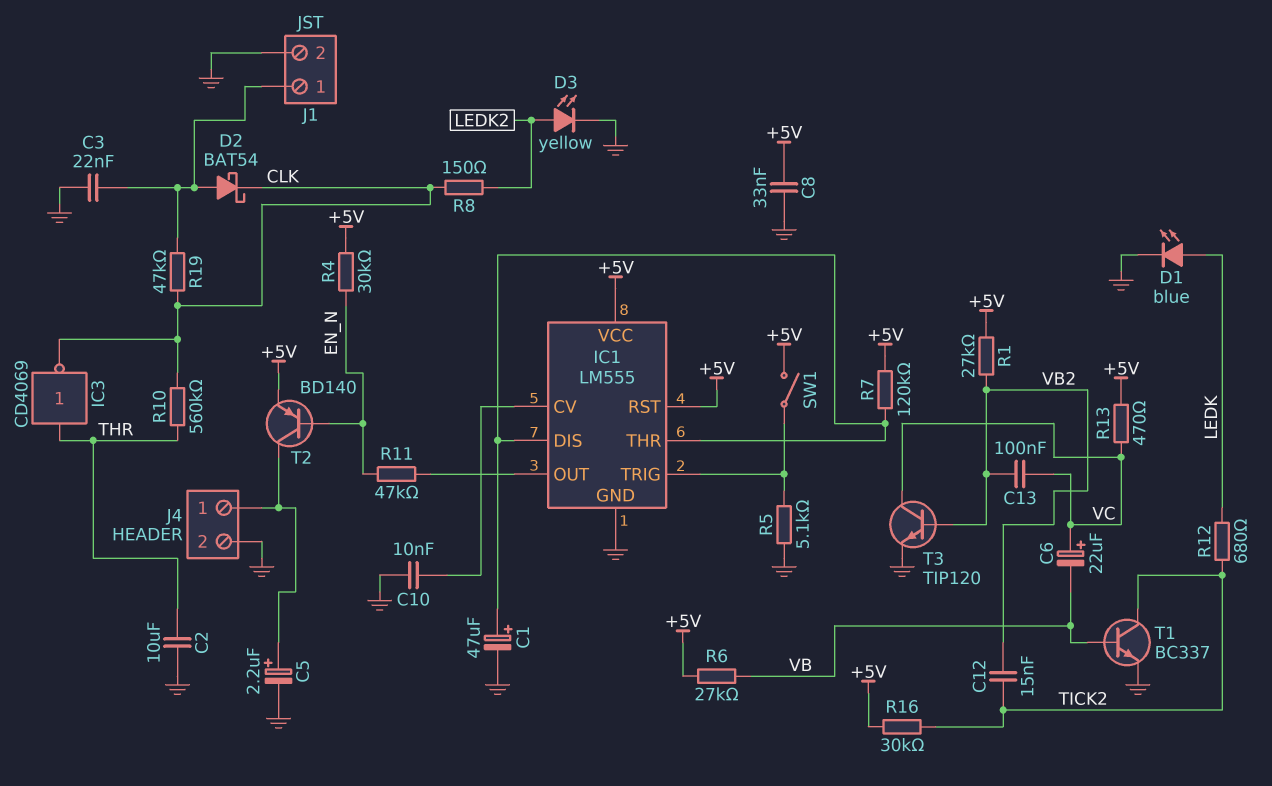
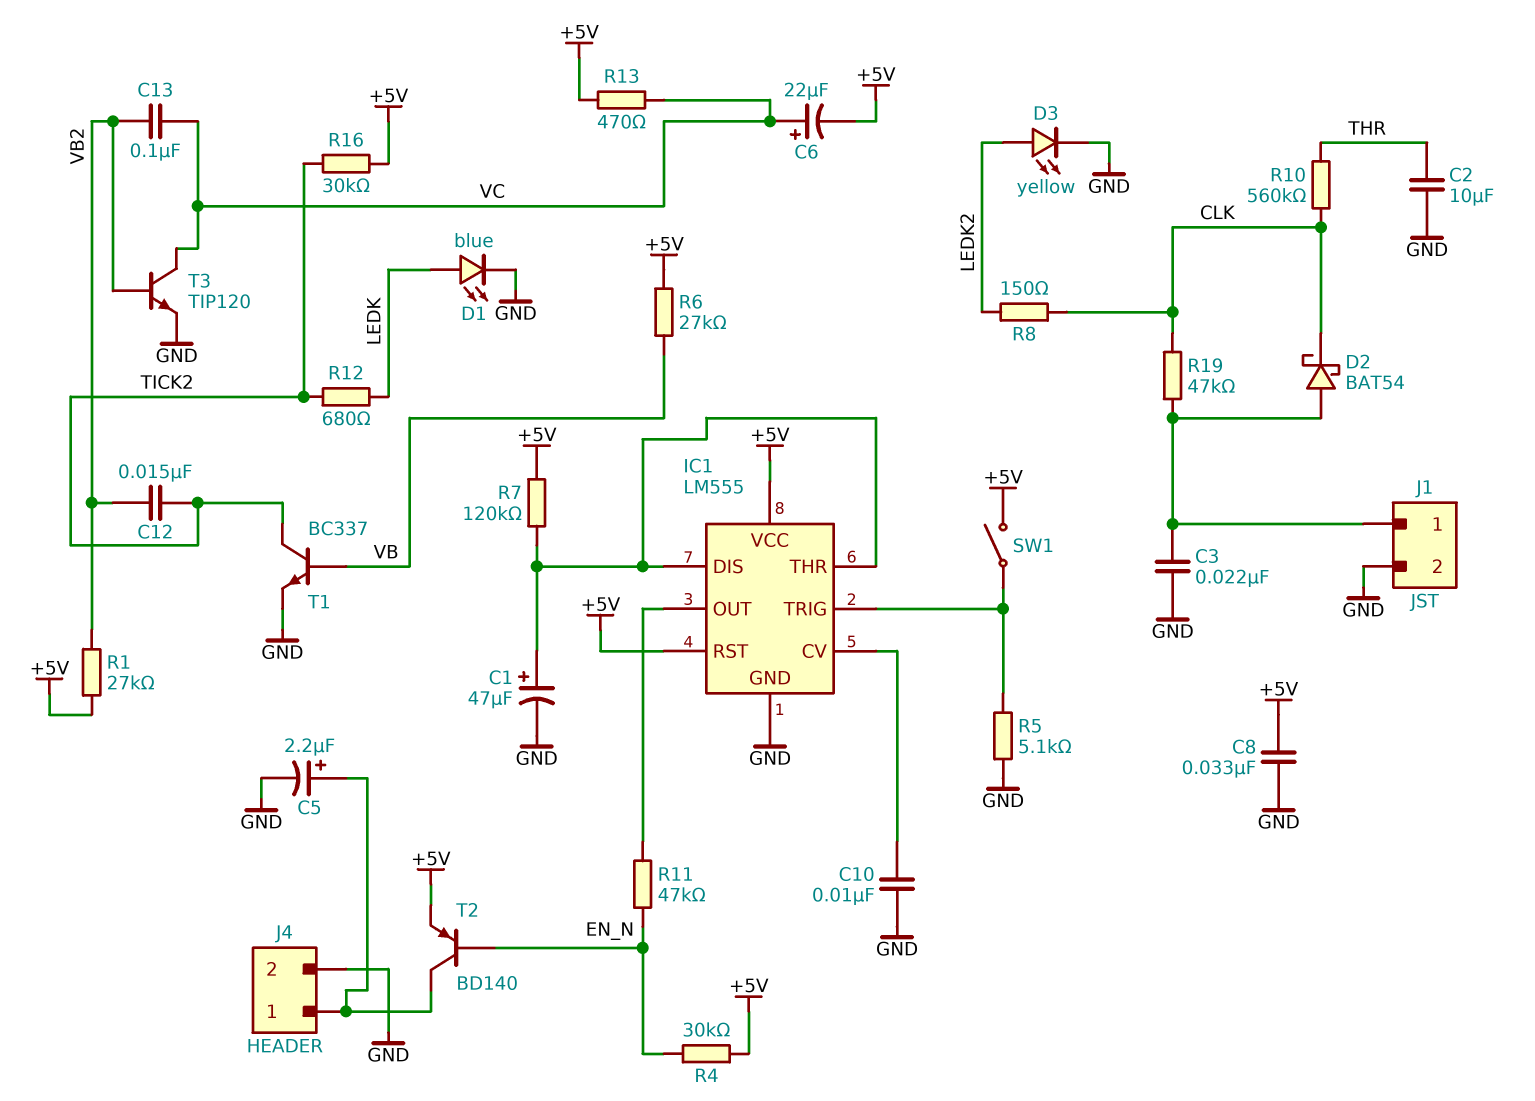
C6: 22uF (plus VC, minus VB) -> 22uF (plus VC, minus +5V)
IC3: NOT CD4069 (in THR, out CLK) -> none

